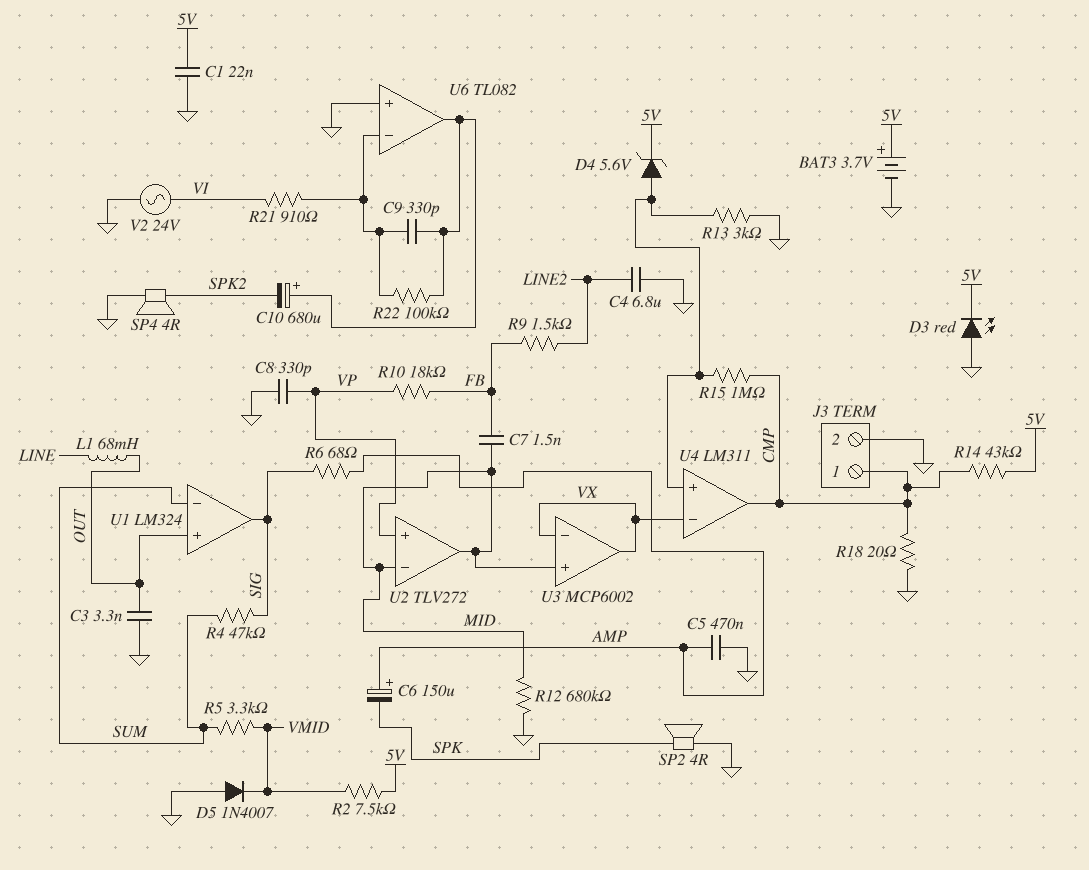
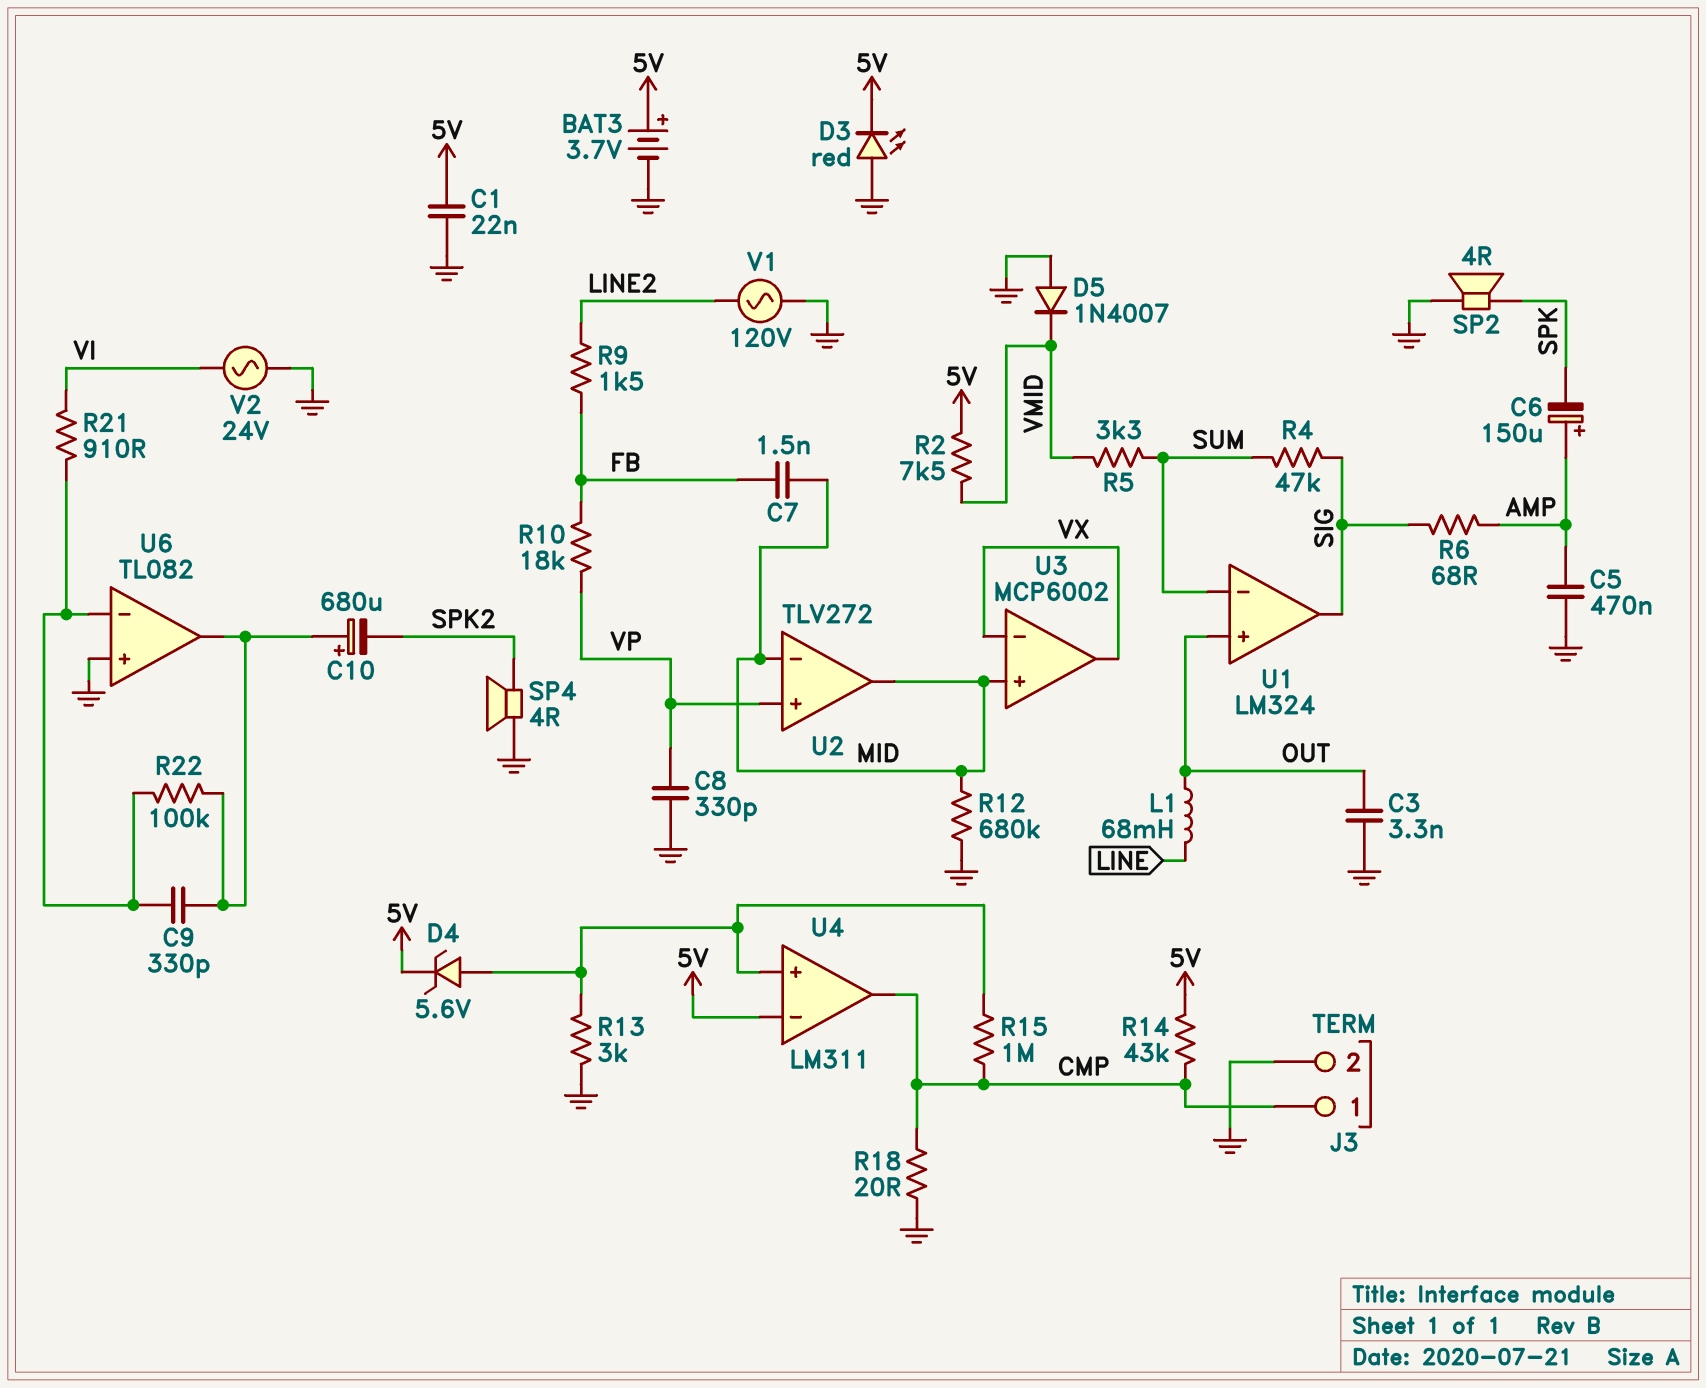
C4: 6.8uF (GND, LINE2) -> none
U4 pin in-: VX -> 5V
V1: none -> AC 120V (GND, LINE2)

